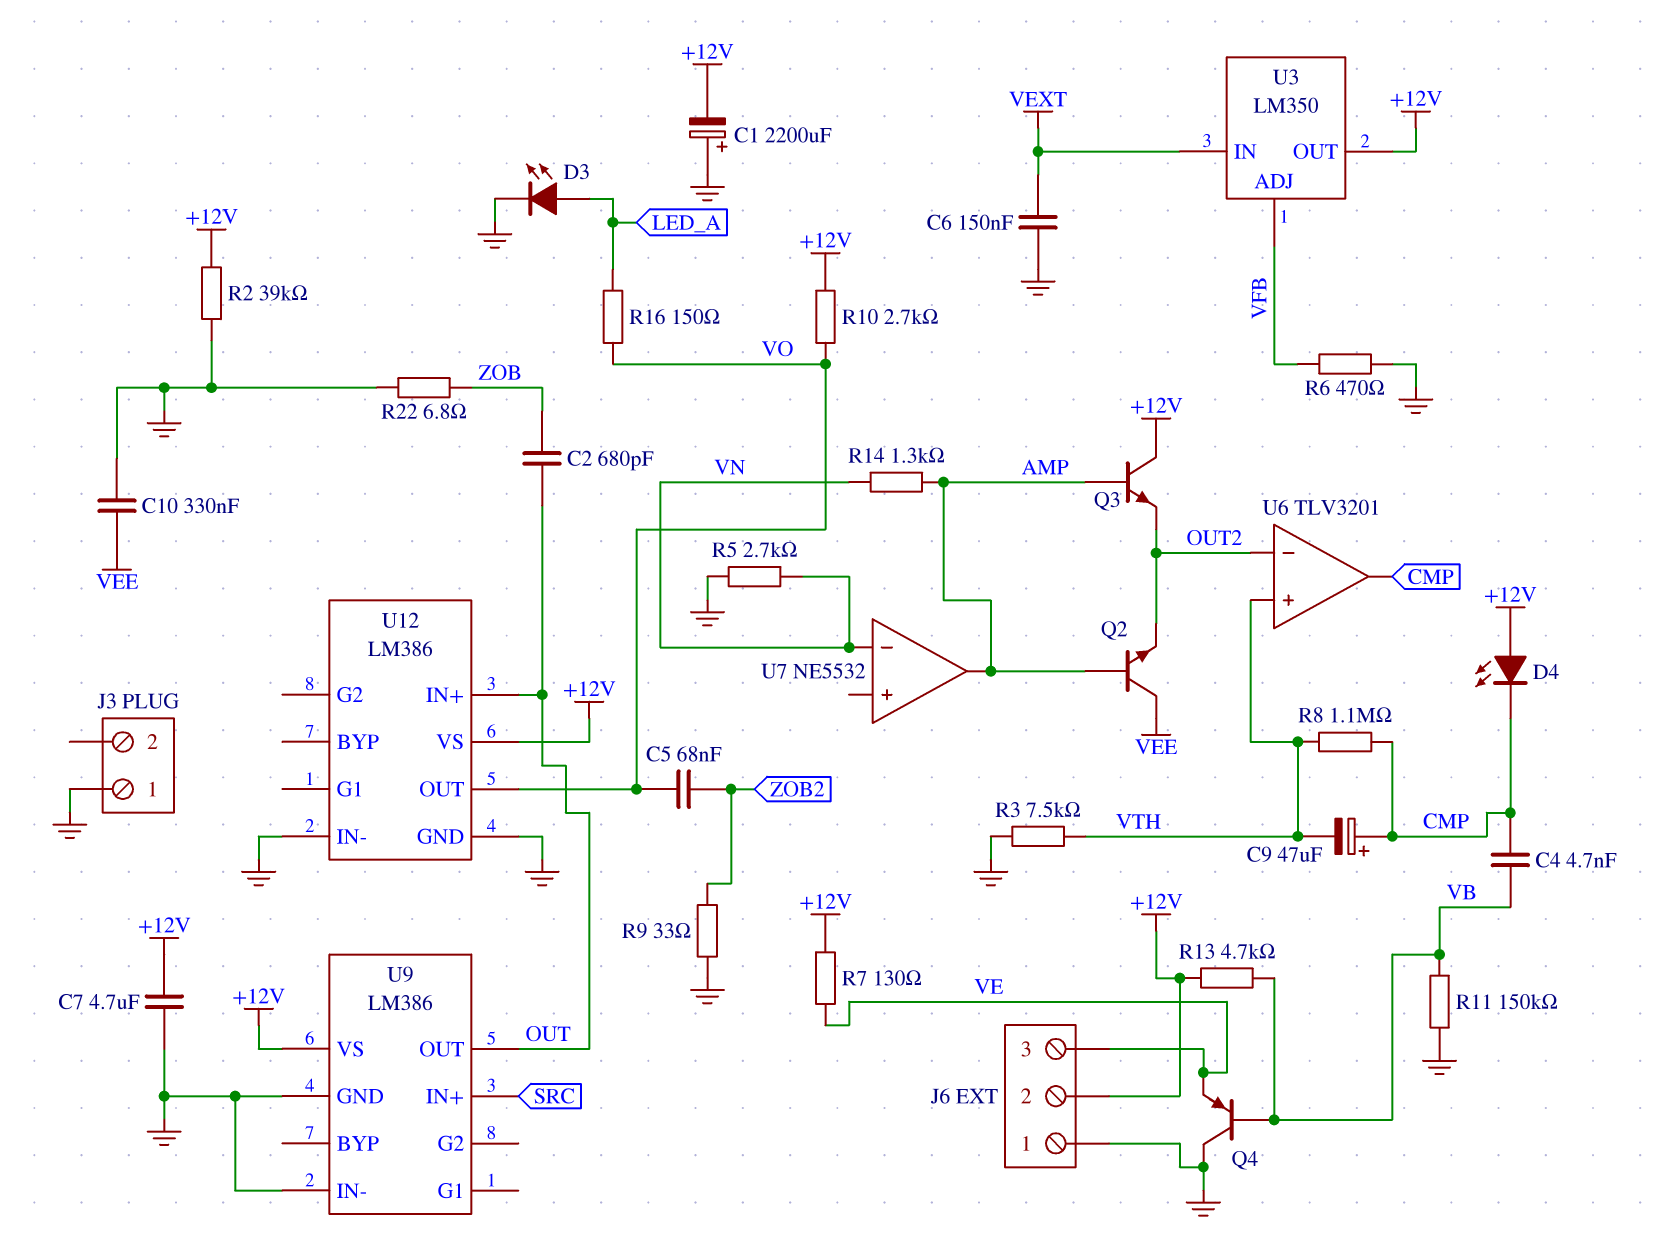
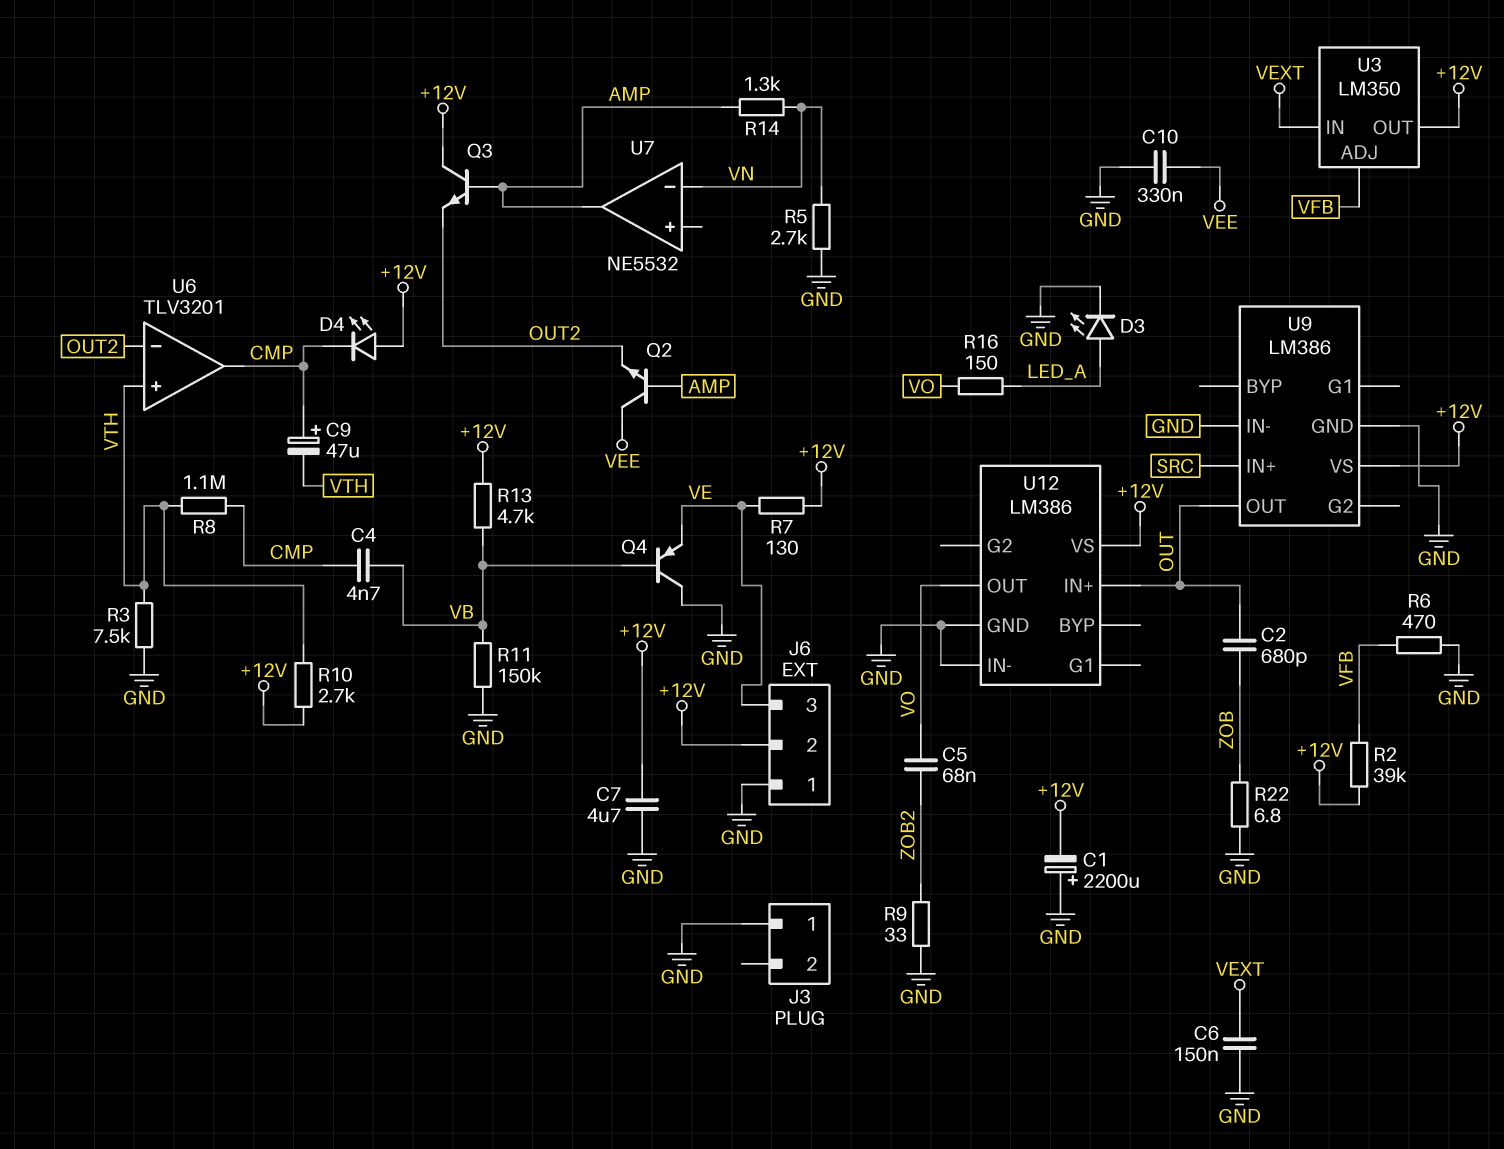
R2: 39k (+12V, GND) -> 39k (+12V, VFB)
R10: 2.7k (+12V, VO) -> 2.7k (+12V, VTH)

